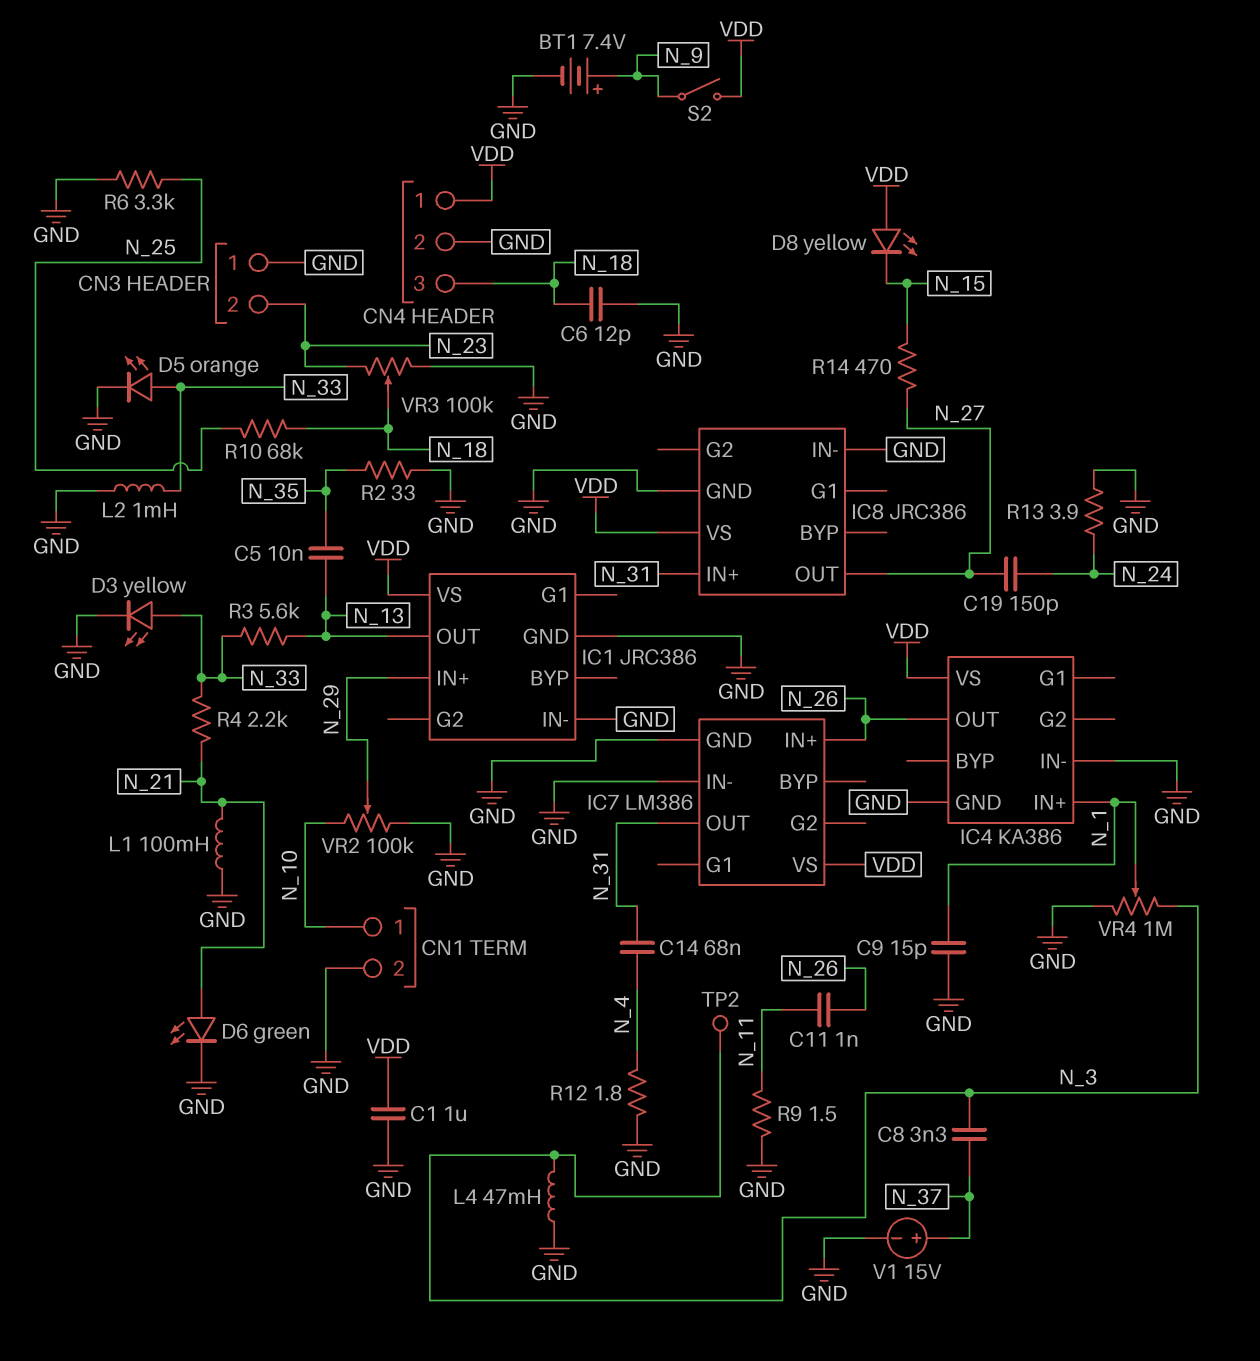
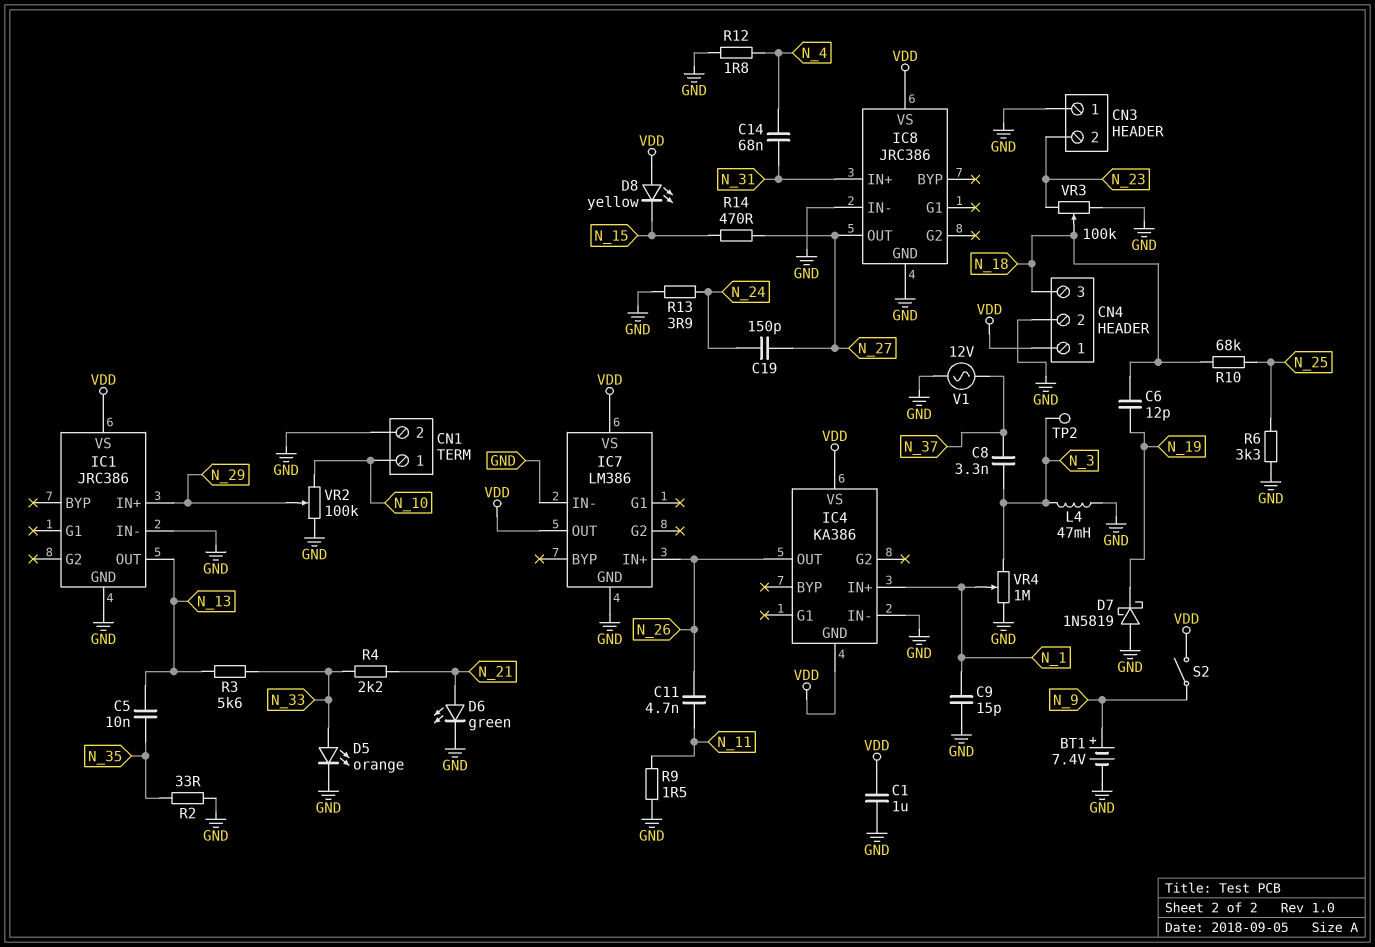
C6: 12pF (GND, N_18) -> 12pF (N_18, N_19)
C11: 1nF (N_11, N_26) -> 4.7nF (N_11, N_26)
D3: LED yellow (A N_33, K GND) -> none
D7: none -> schottky 1N5819 (A GND, K N_19)
IC4 pin GND: GND -> VDD
IC7 pin OUT: N_31 -> VDD
L1: 100mH (GND, N_21) -> none
L2: 1mH (GND, N_33) -> none
V1: 15V (plus N_37, minus GND) -> AC 12V (GND, N_37)

